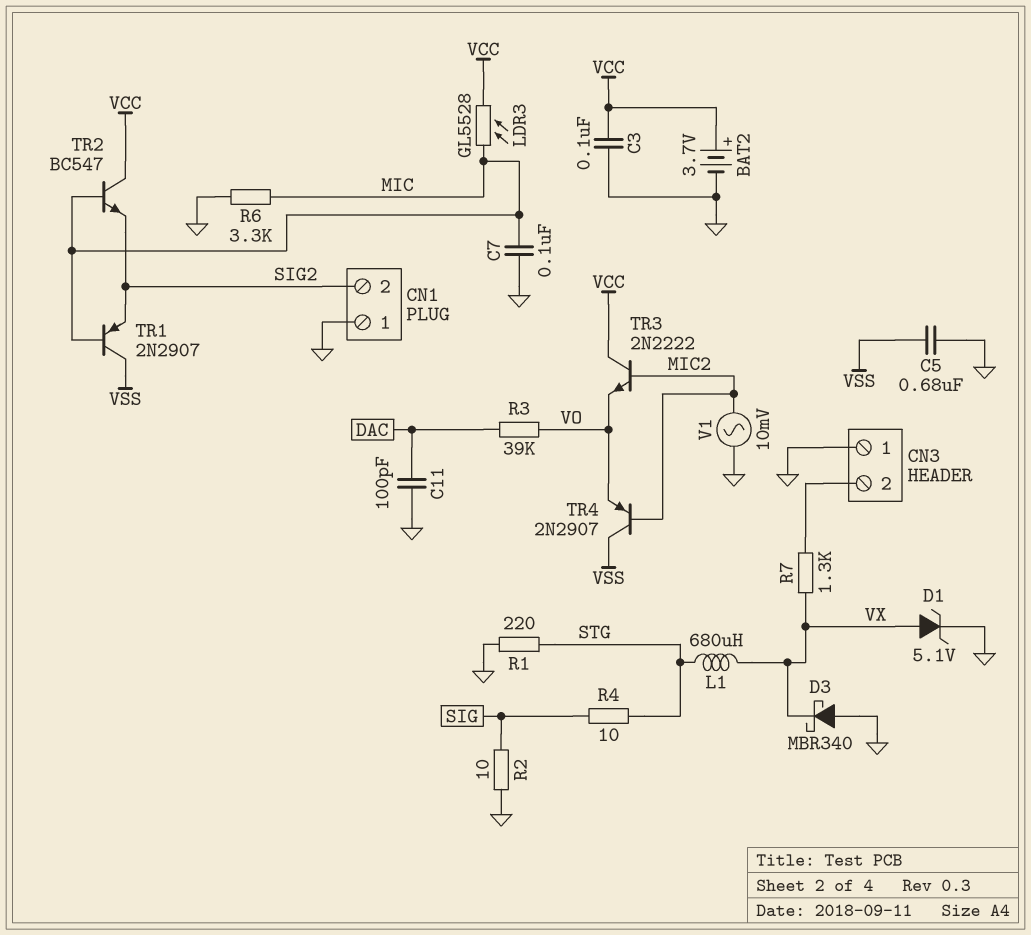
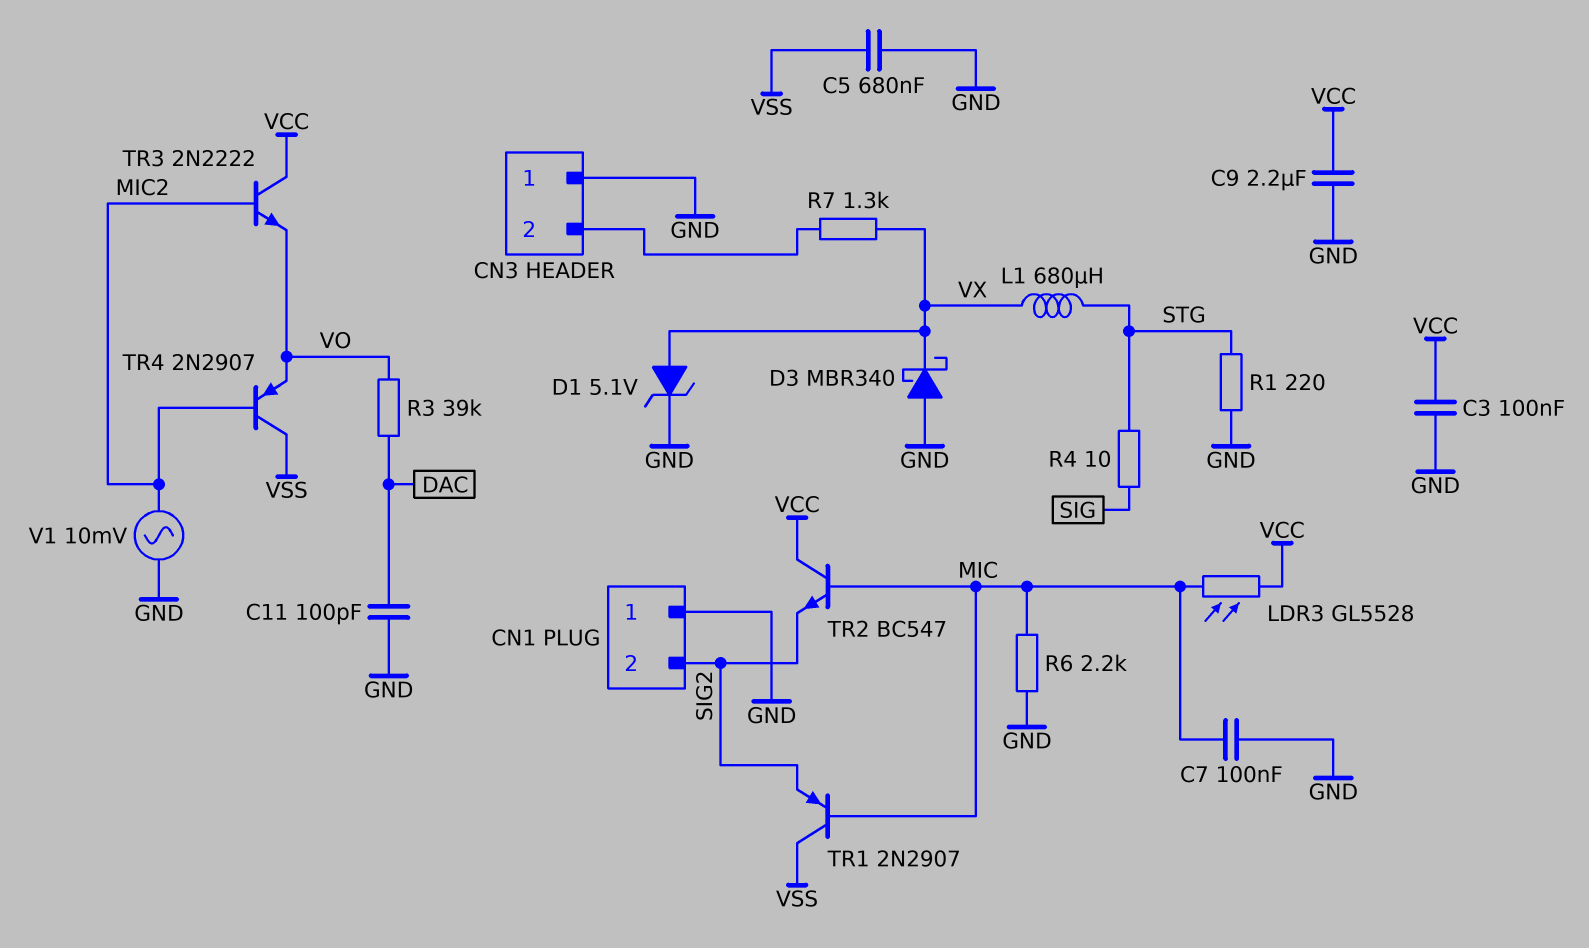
BAT2: 3.7V (plus VCC, minus GND) -> none
C9: none -> 2.2uF (GND, VCC)
R2: 10 (GND, SIG) -> none
R6: 3.3k (GND, MIC) -> 2.2k (GND, MIC)

